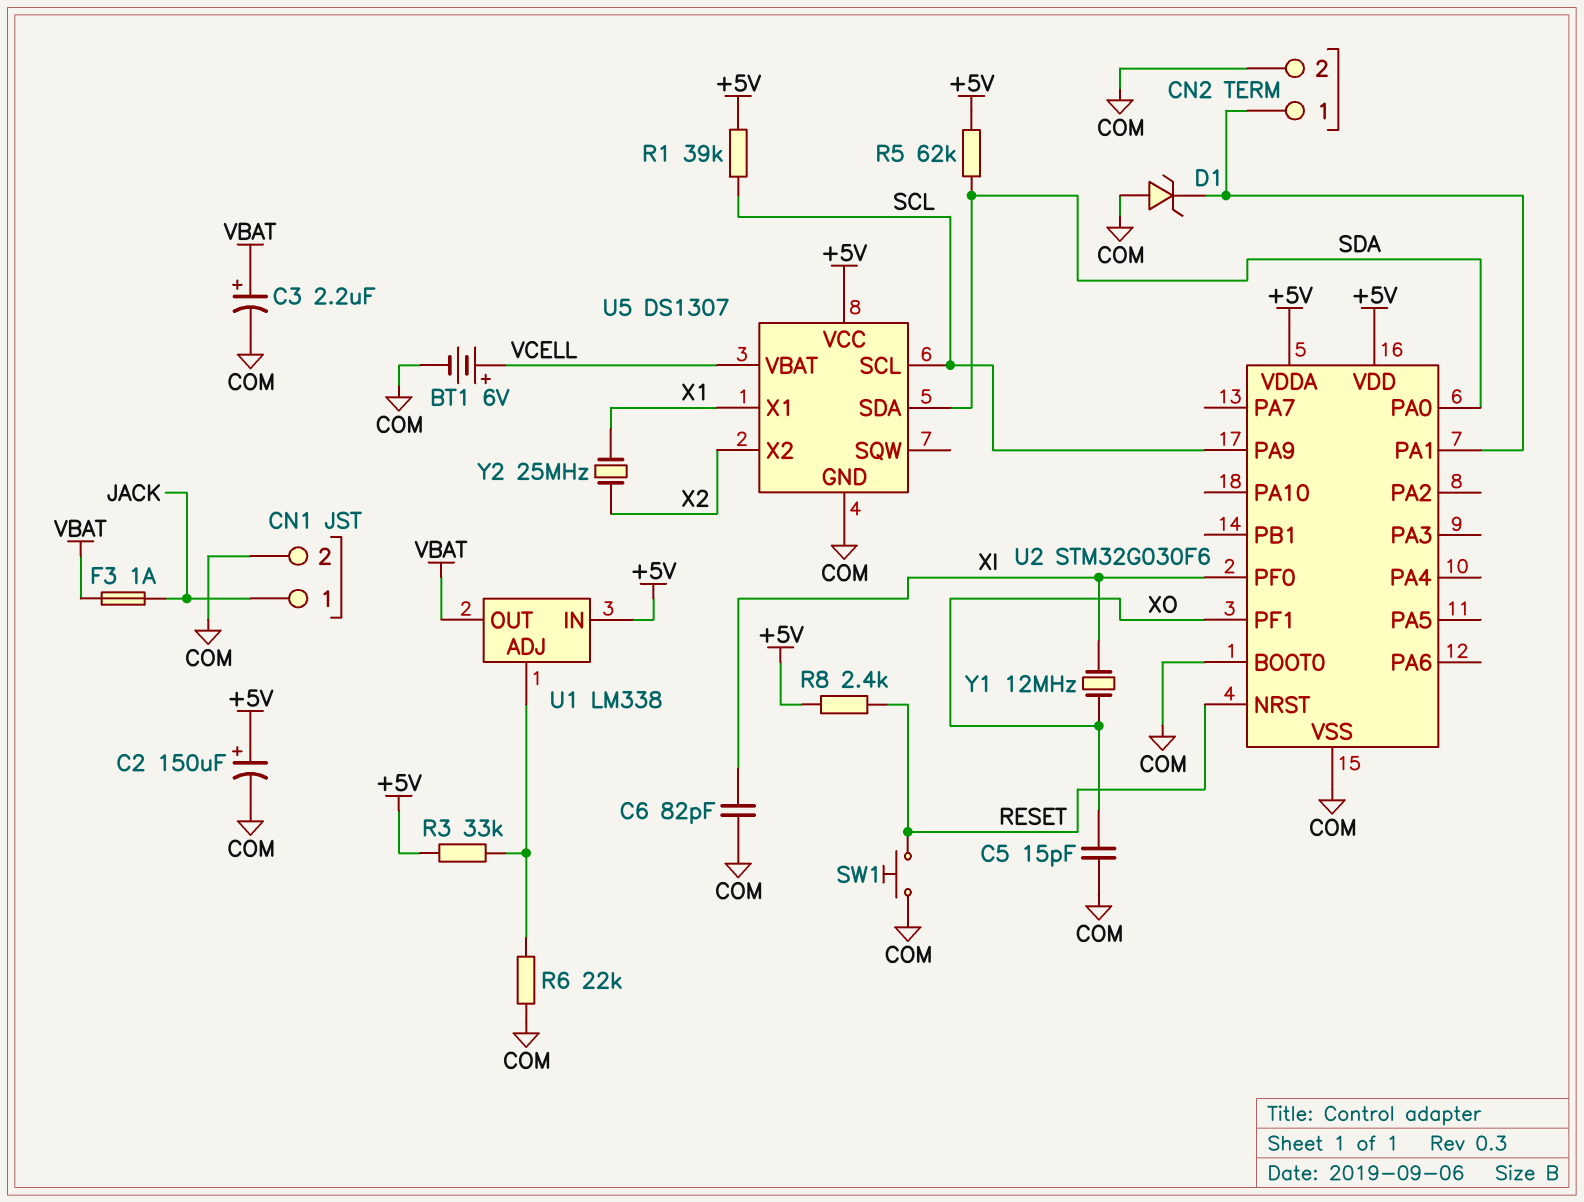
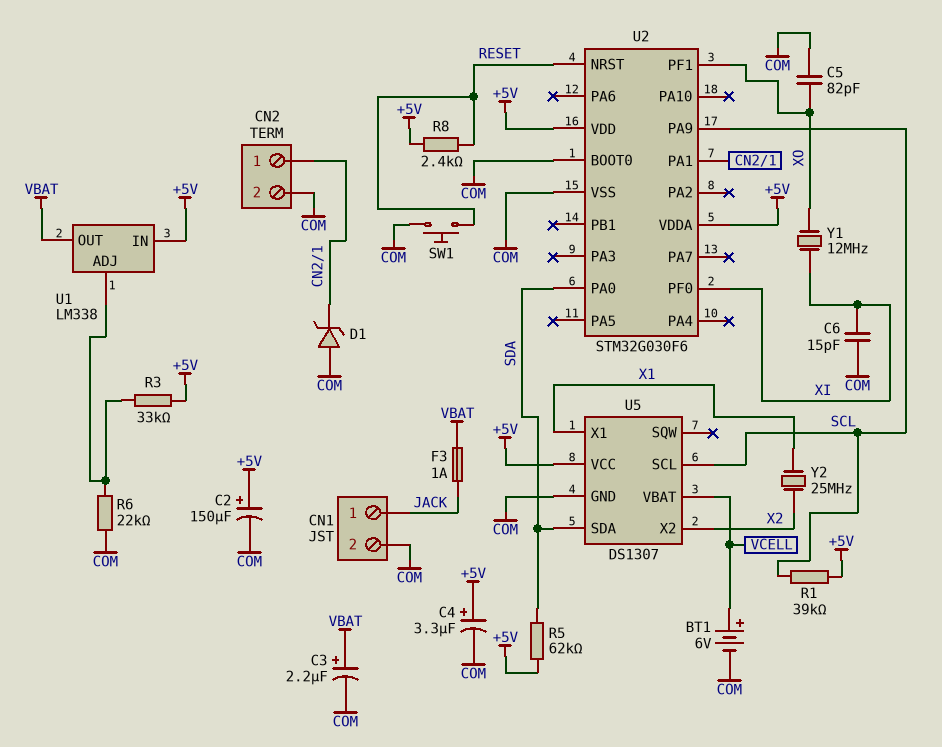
C4: none -> 3.3uF (plus +5V, minus COM)
C5: 15pF (COM, XO) -> 82pF (COM, XO)
C6: 82pF (COM, XI) -> 15pF (COM, XI)

